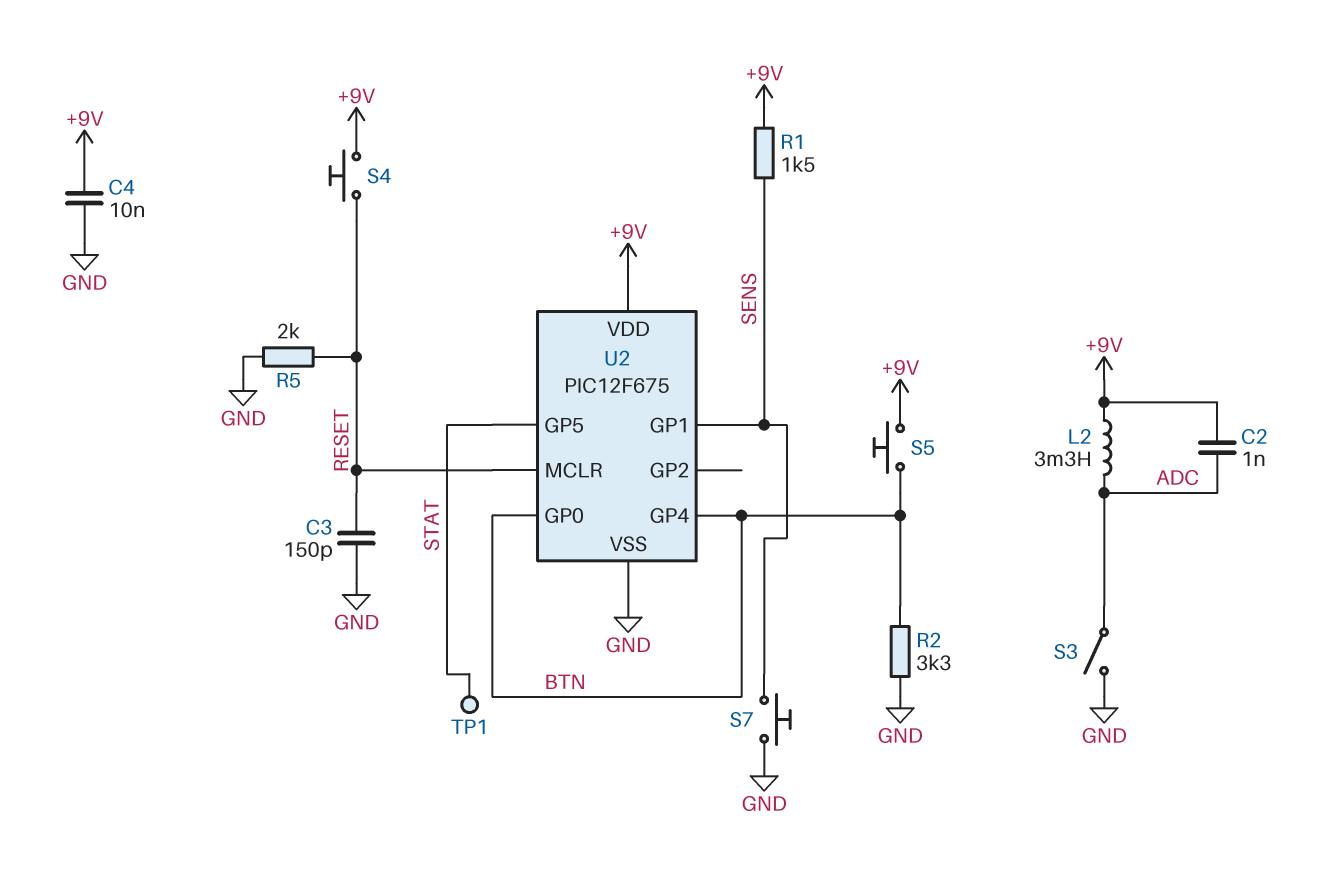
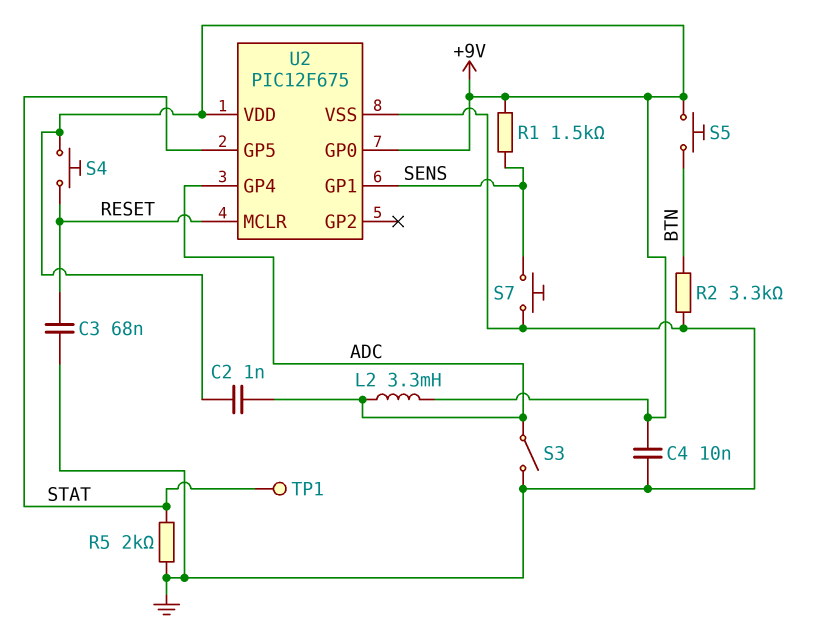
C3: 150pF (GND, RESET) -> 68nF (GND, RESET)
R5: 2k (GND, RESET) -> 2k (GND, STAT)
U2 pin GP0: BTN -> +9V
U2 pin GP4: BTN -> ADC

